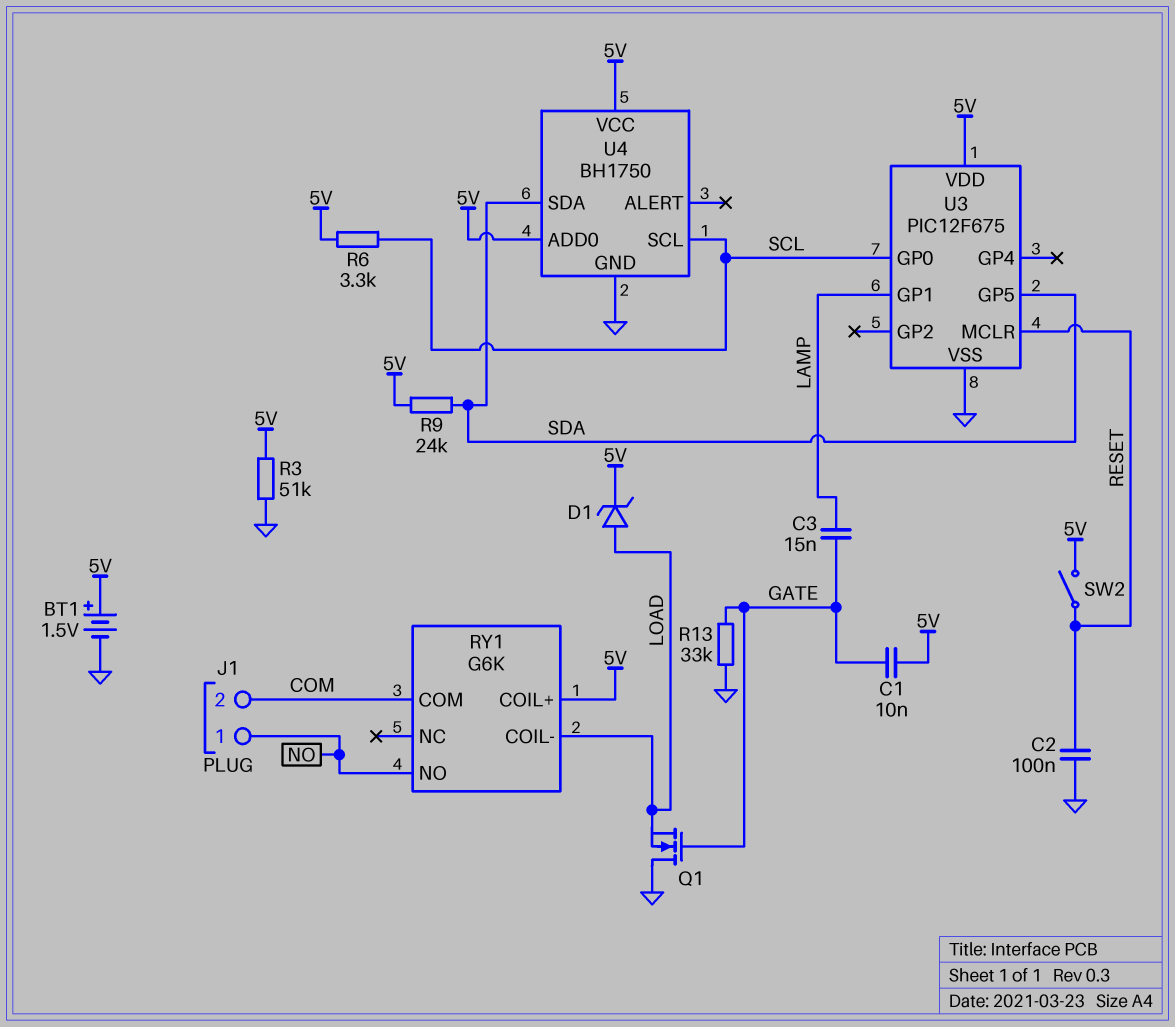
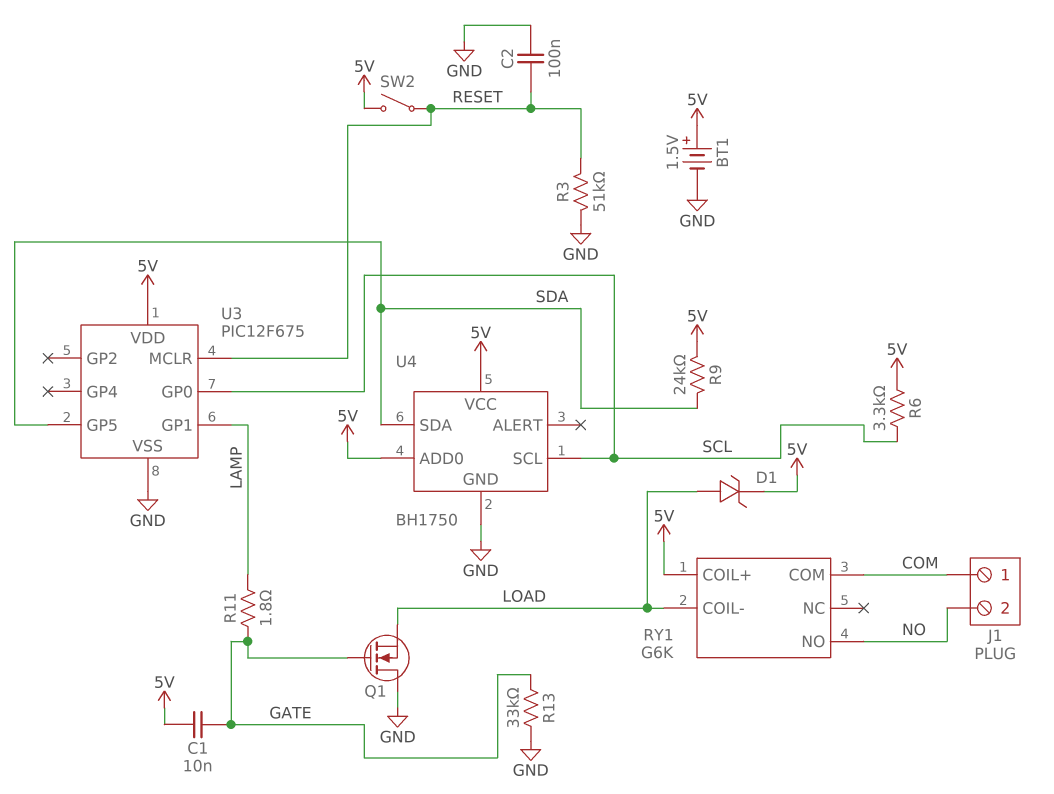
C3: 15nF (GATE, LAMP) -> none
J1 pin 1: NO -> COM
J1 pin 2: COM -> NO
R3: 51k (5V, GND) -> 51k (GND, RESET)
R11: none -> 1.8 (GATE, LAMP)

